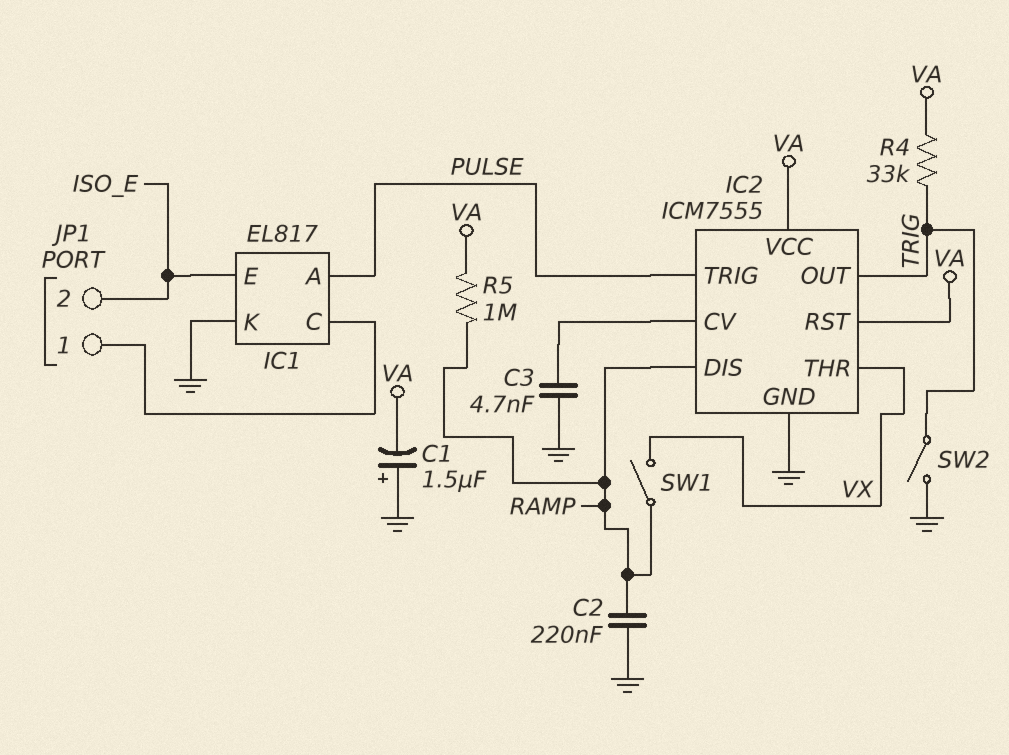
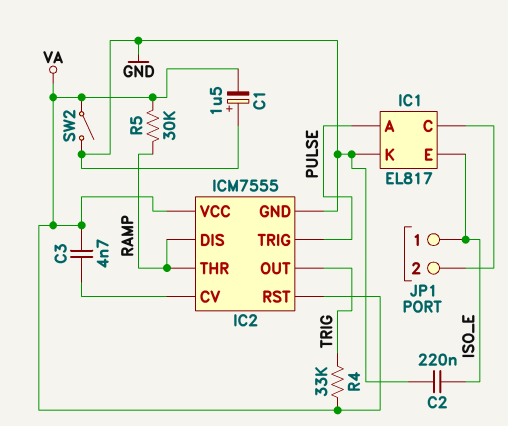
C2: 220nF (GND, RAMP) -> 220nF (GND, ISO_E)
C3: 4.7nF (GND, IC2/CV) -> 4.7nF (IC2/CV, VA)
IC2 pin THR: VX -> RAMP
JP1 pin 1: IC1/C -> ISO_E
JP1 pin 2: ISO_E -> IC1/C
R5: 1M (RAMP, VA) -> 30k (RAMP, VA)
SW1: switch (RAMP, VX) -> none
SW2: switch (GND, TRIG) -> switch (GND, VA)

